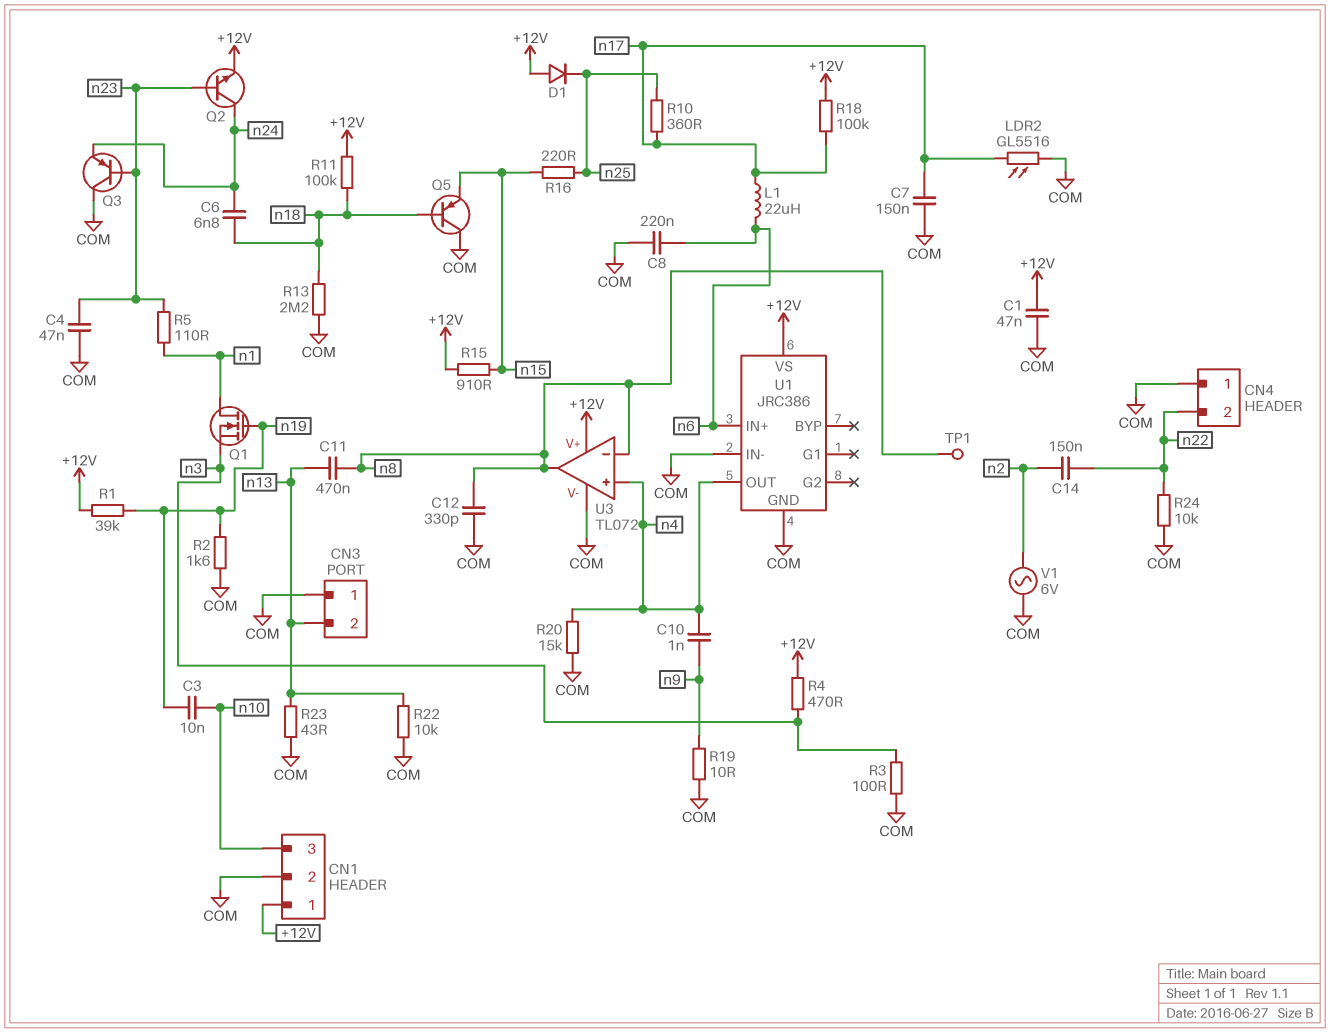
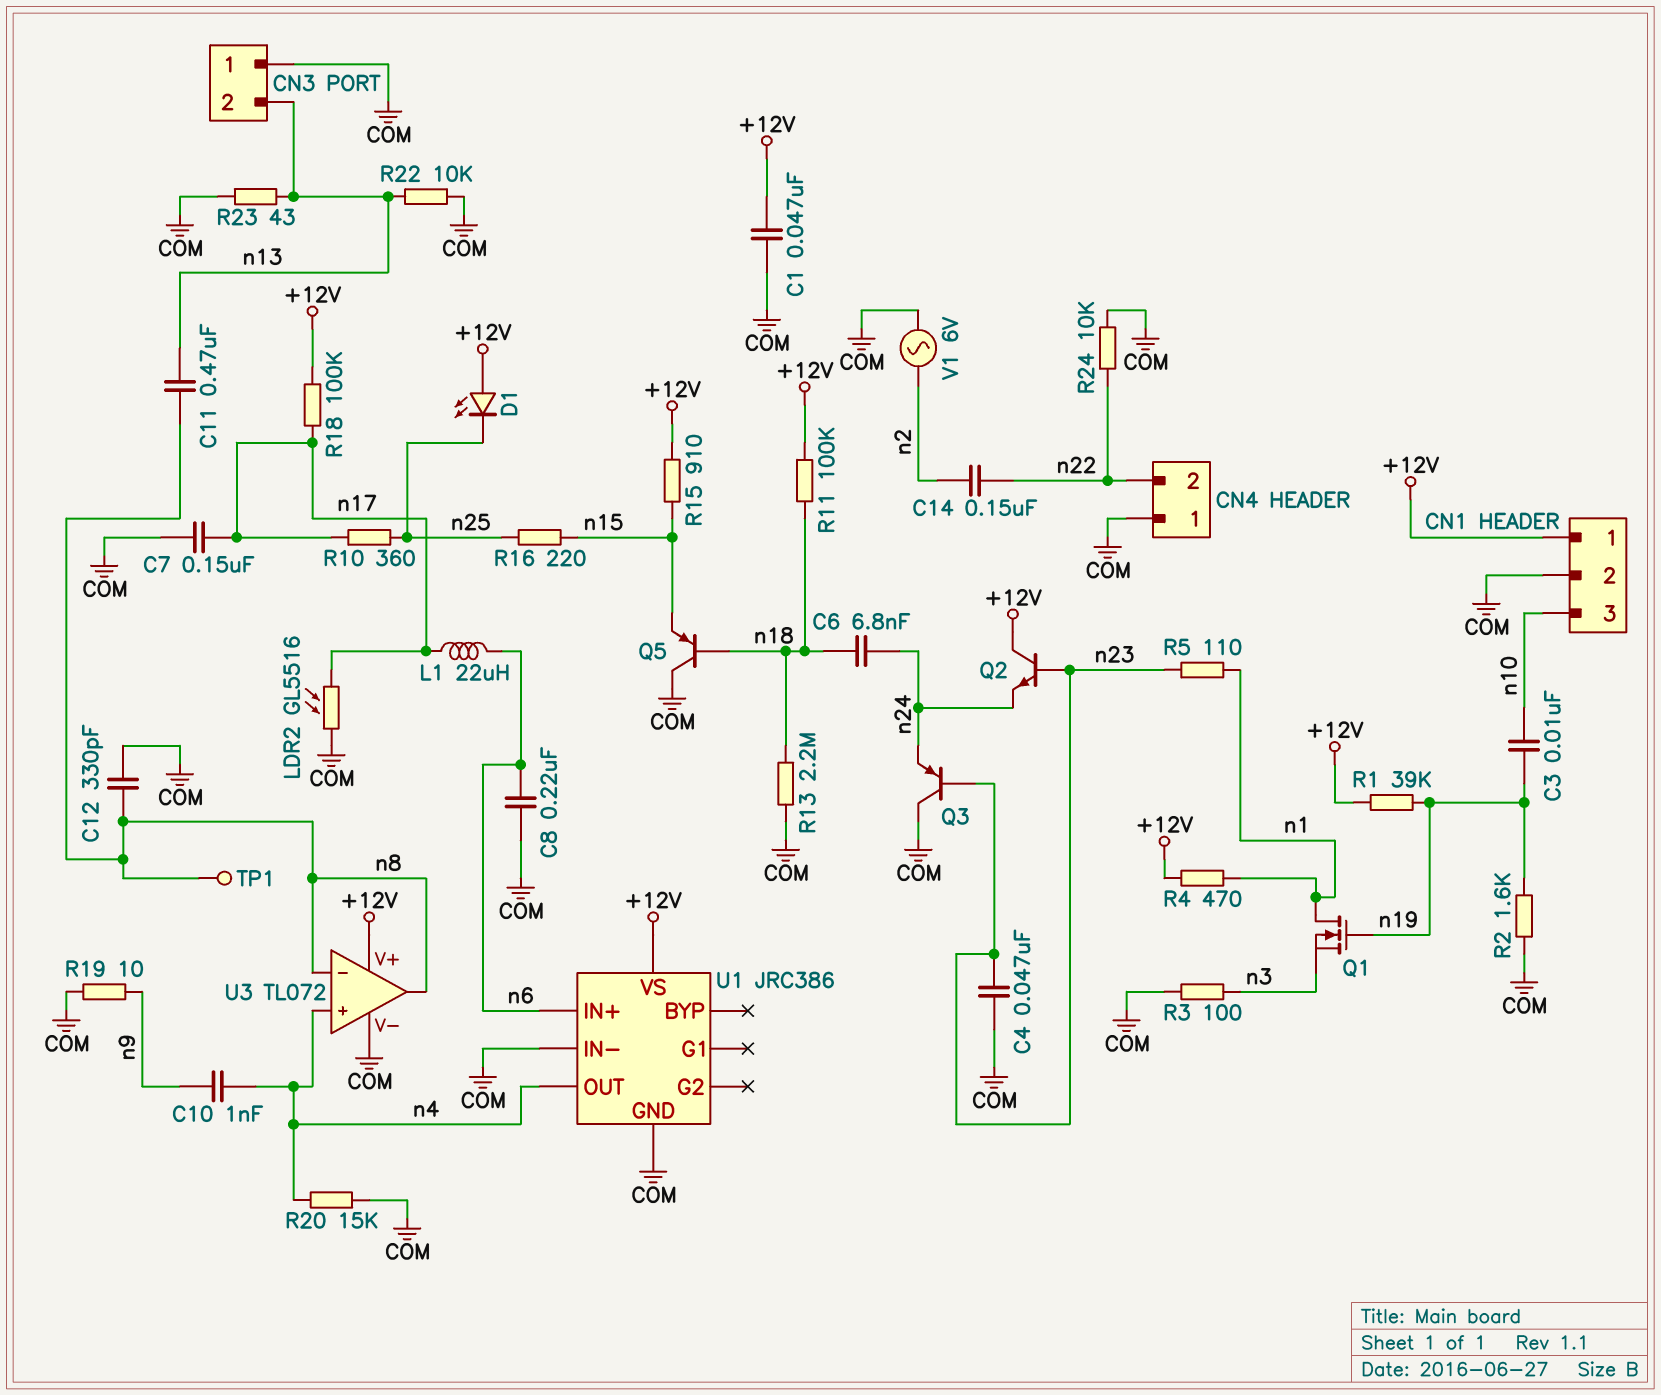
D1: diode (A +12V, K n25) -> LED (A +12V, K n25)
Q2: NPN (B n23, C n24, E +12V) -> NPN (B n23, C +12V, E n24)
R4: 470 (+12V, n3) -> 470 (+12V, n1)

